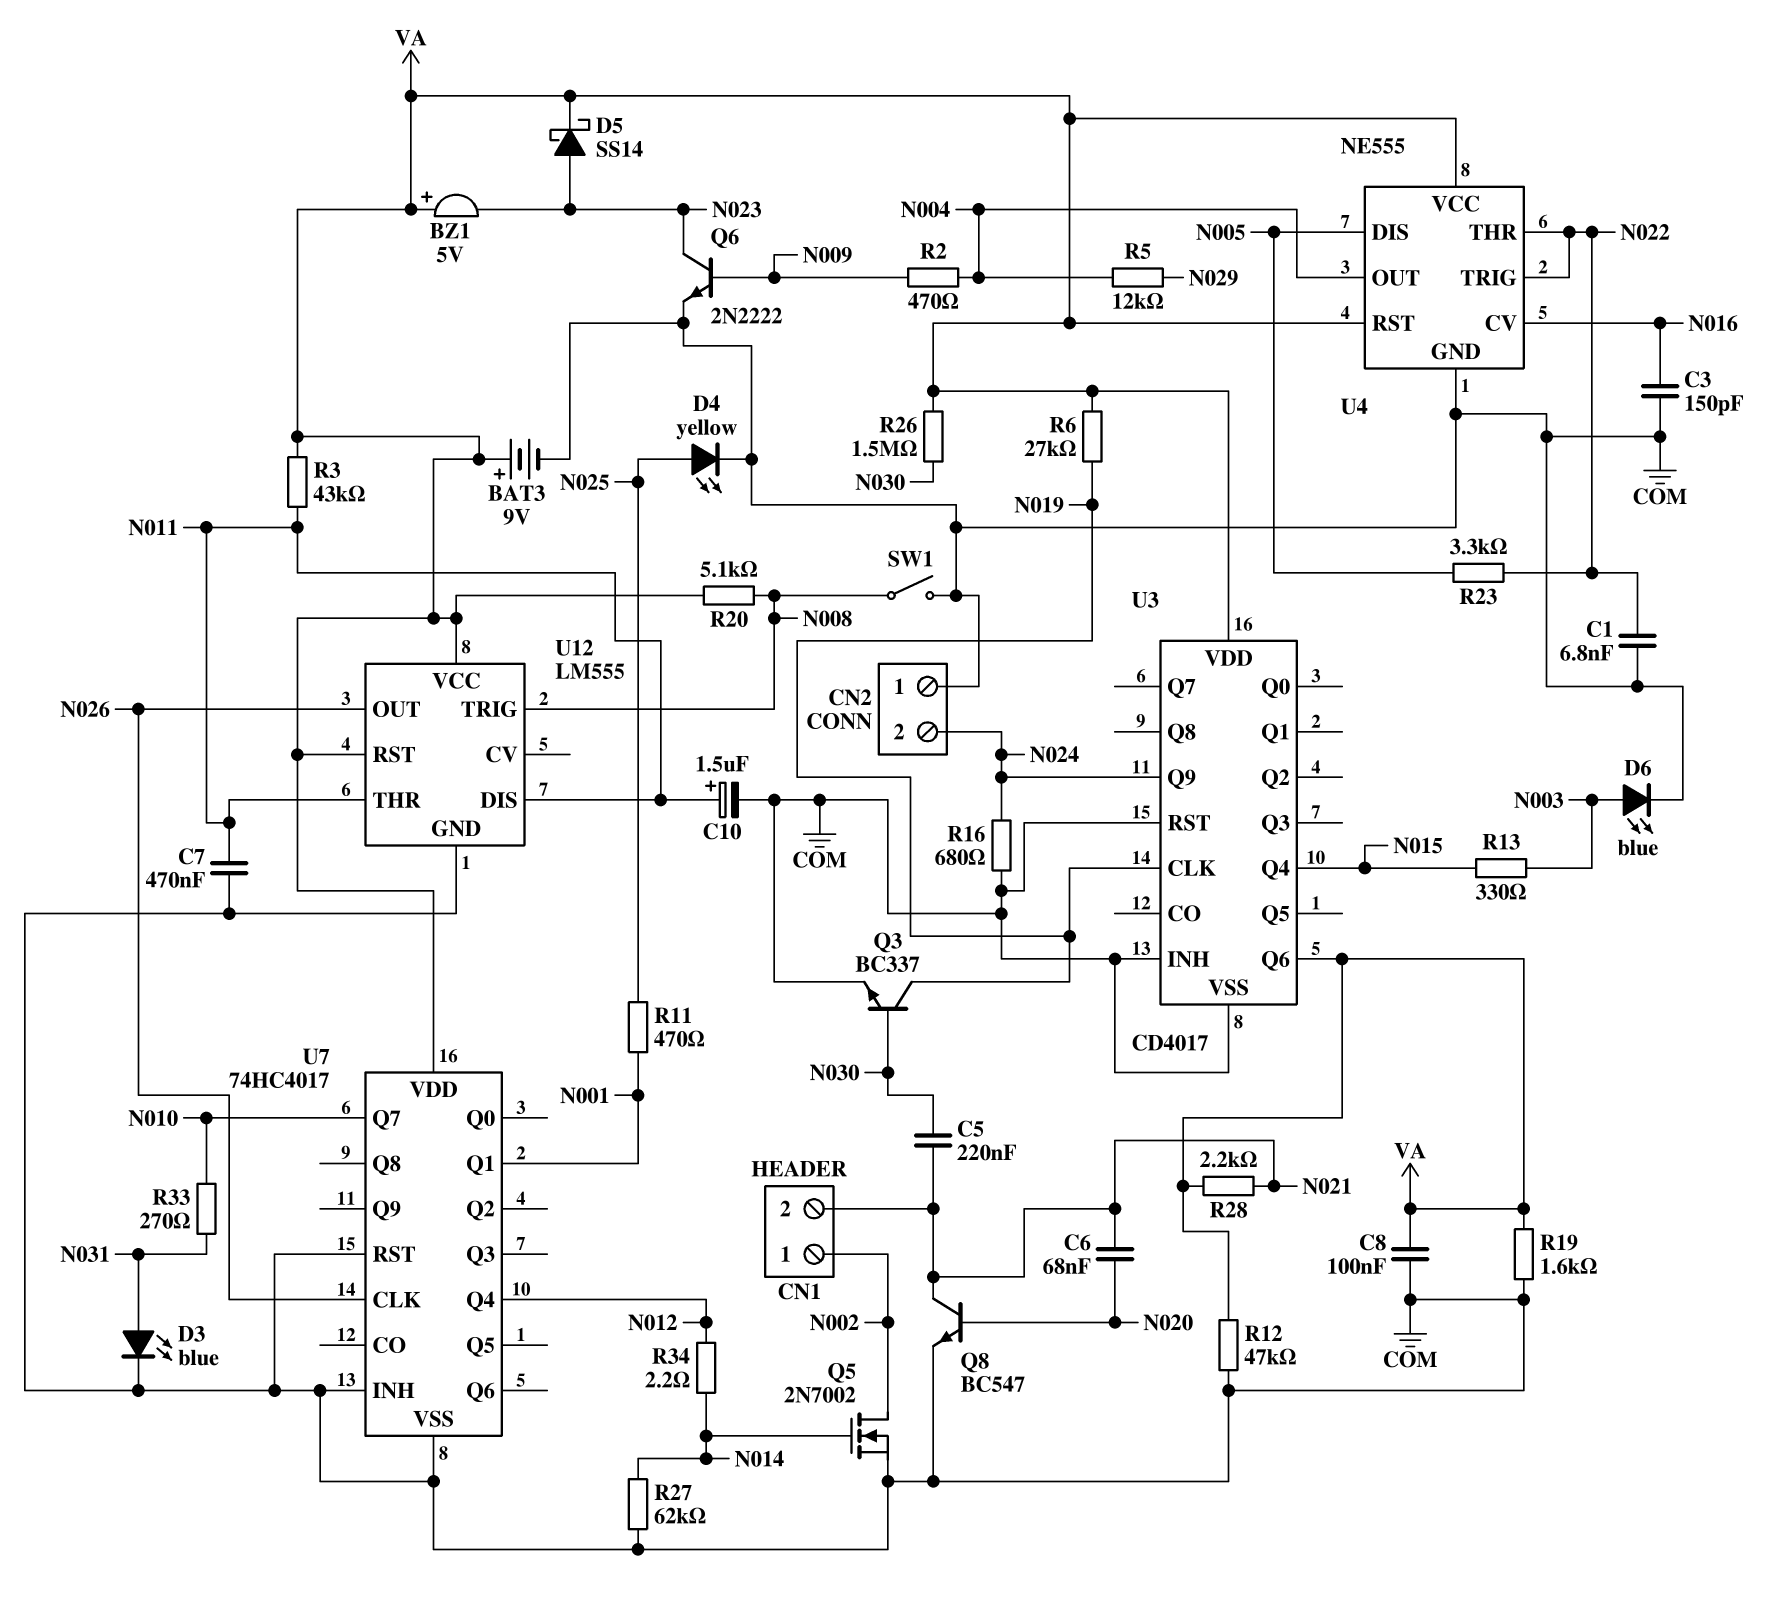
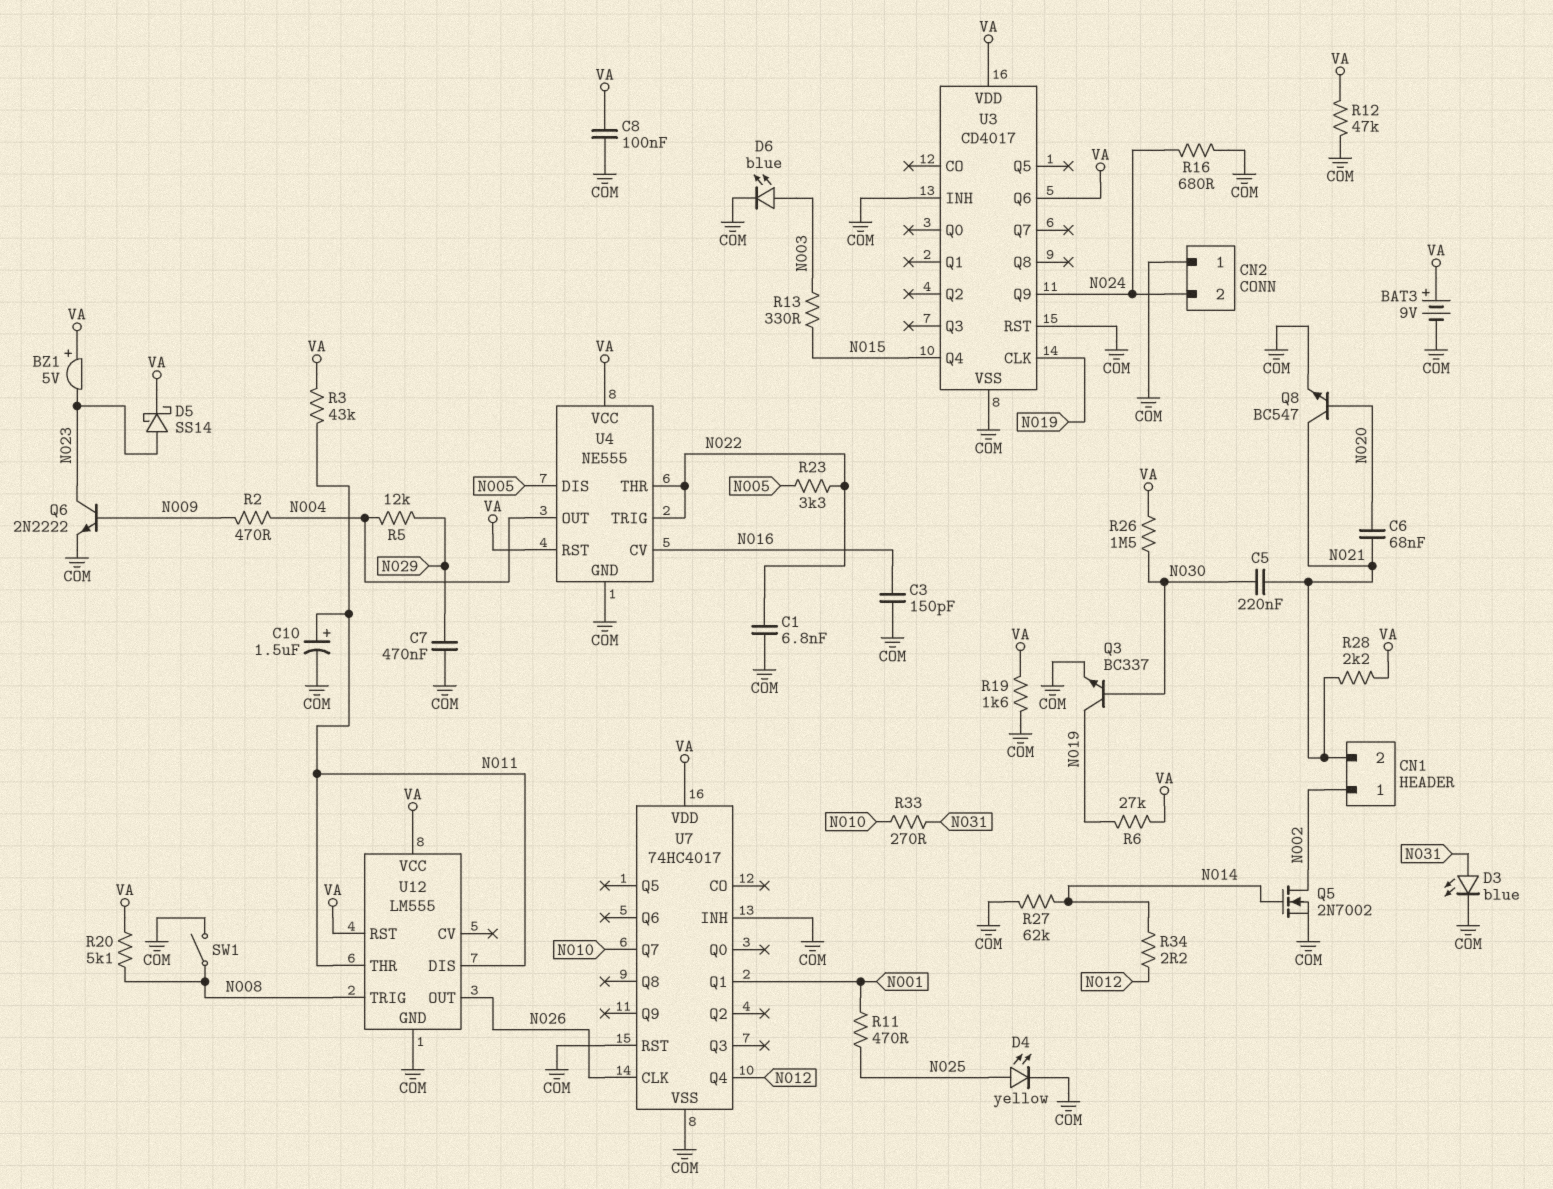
C7: 470nF (COM, N011) -> 470nF (COM, N029)

